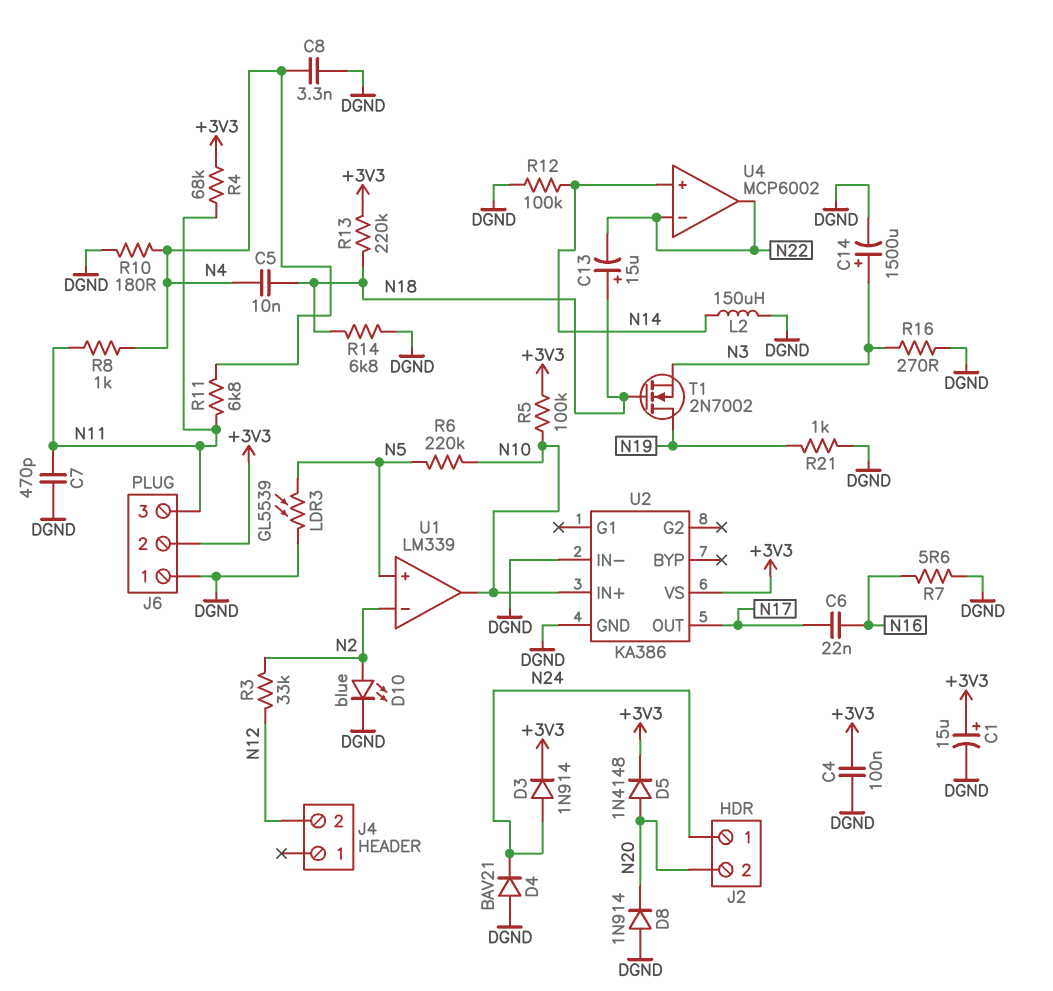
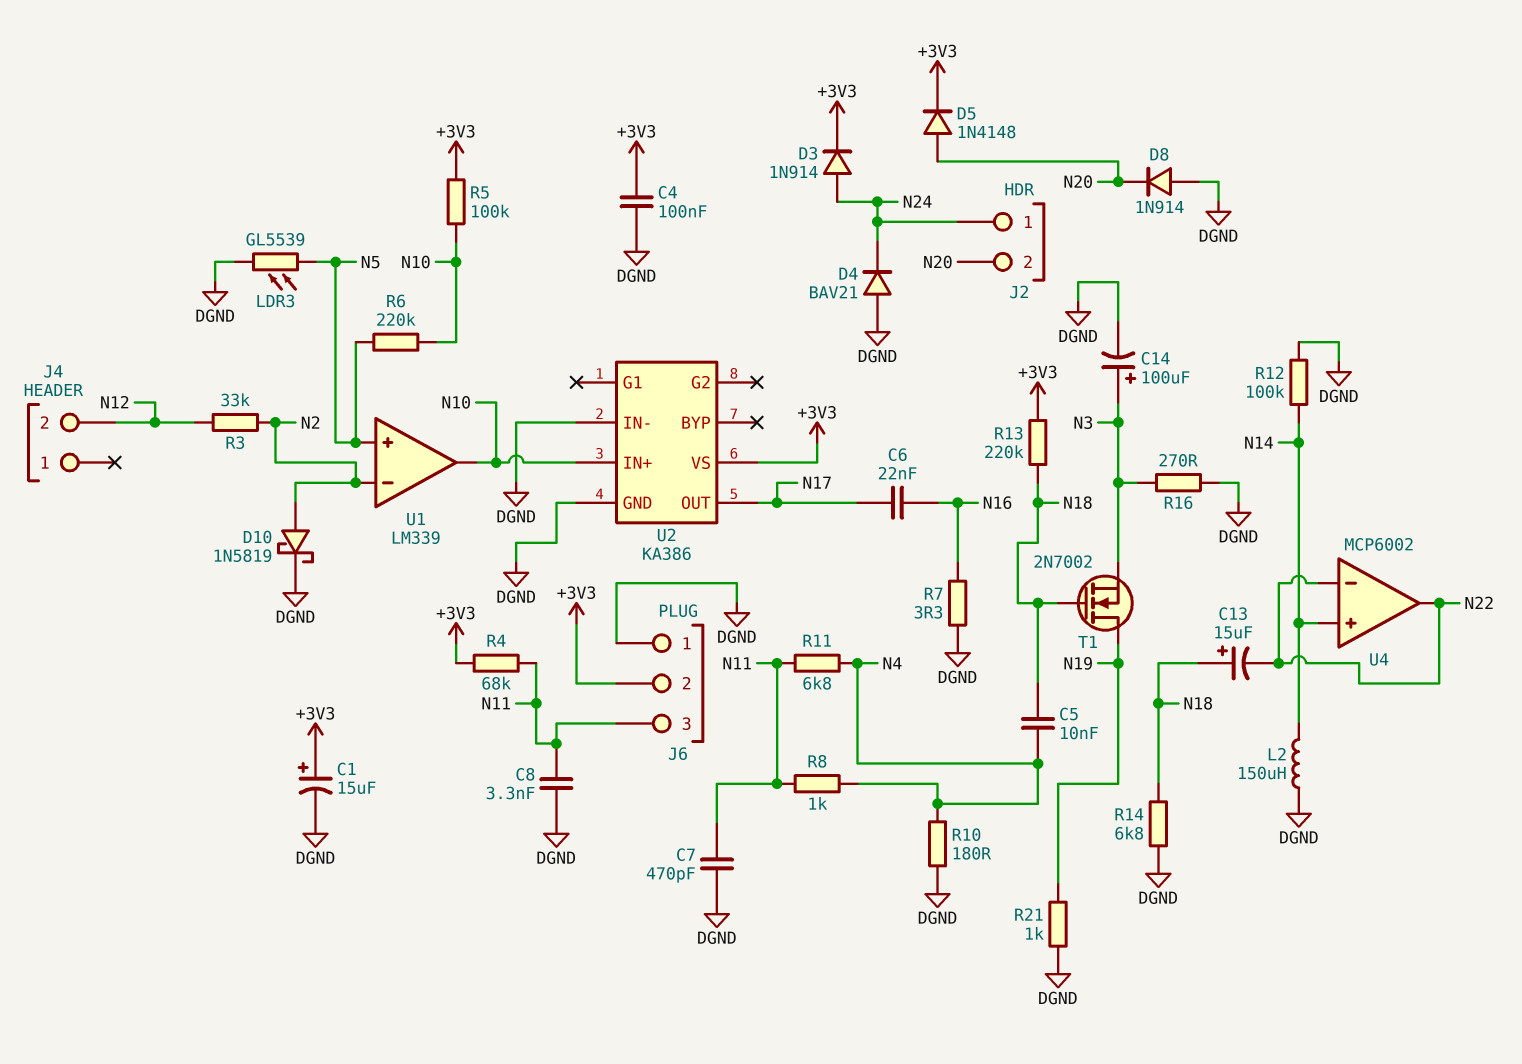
C8: 3.3nF (DGND, N4) -> 3.3nF (DGND, N11)
C14: 1500uF (plus N3, minus DGND) -> 100uF (plus N3, minus DGND)
D10: LED blue (A N2, K DGND) -> schottky 1N5819 (A N2, K DGND)
R7: 5.6 (DGND, N16) -> 3.3 (DGND, N16)

